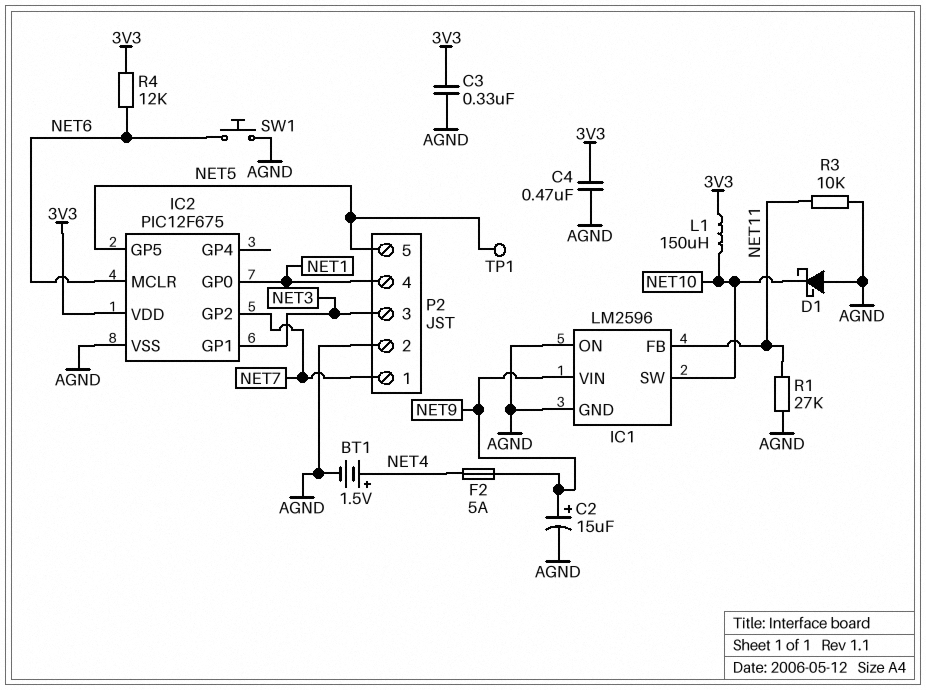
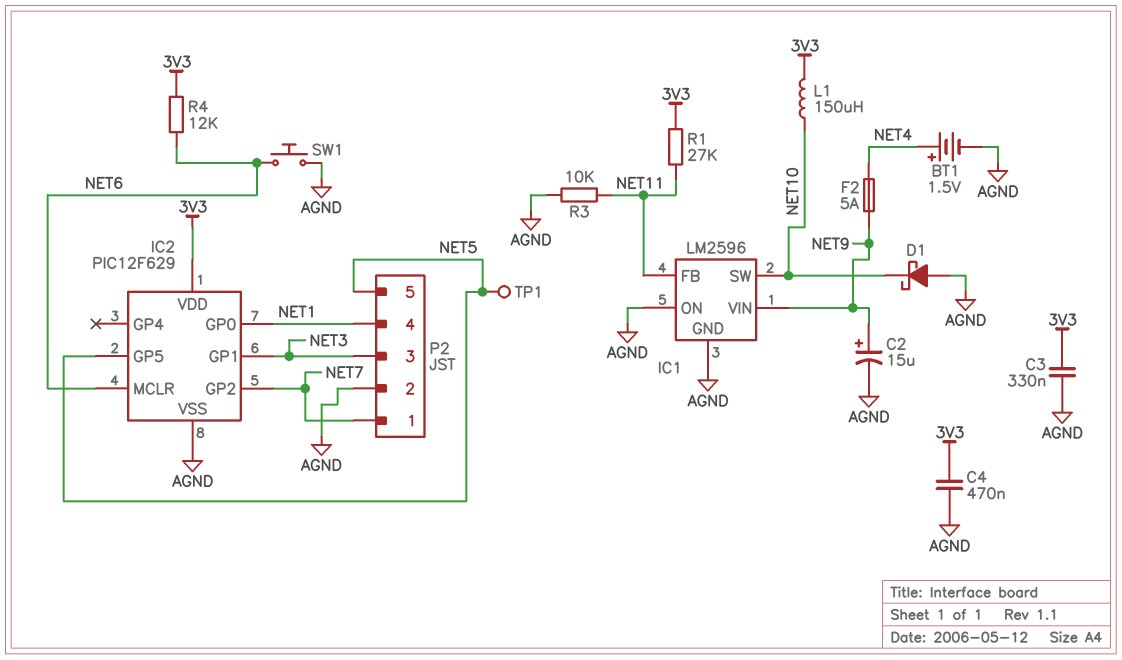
IC2: PIC12F675 -> PIC12F629
R1: 27k (AGND, NET11) -> 27k (3V3, NET11)

